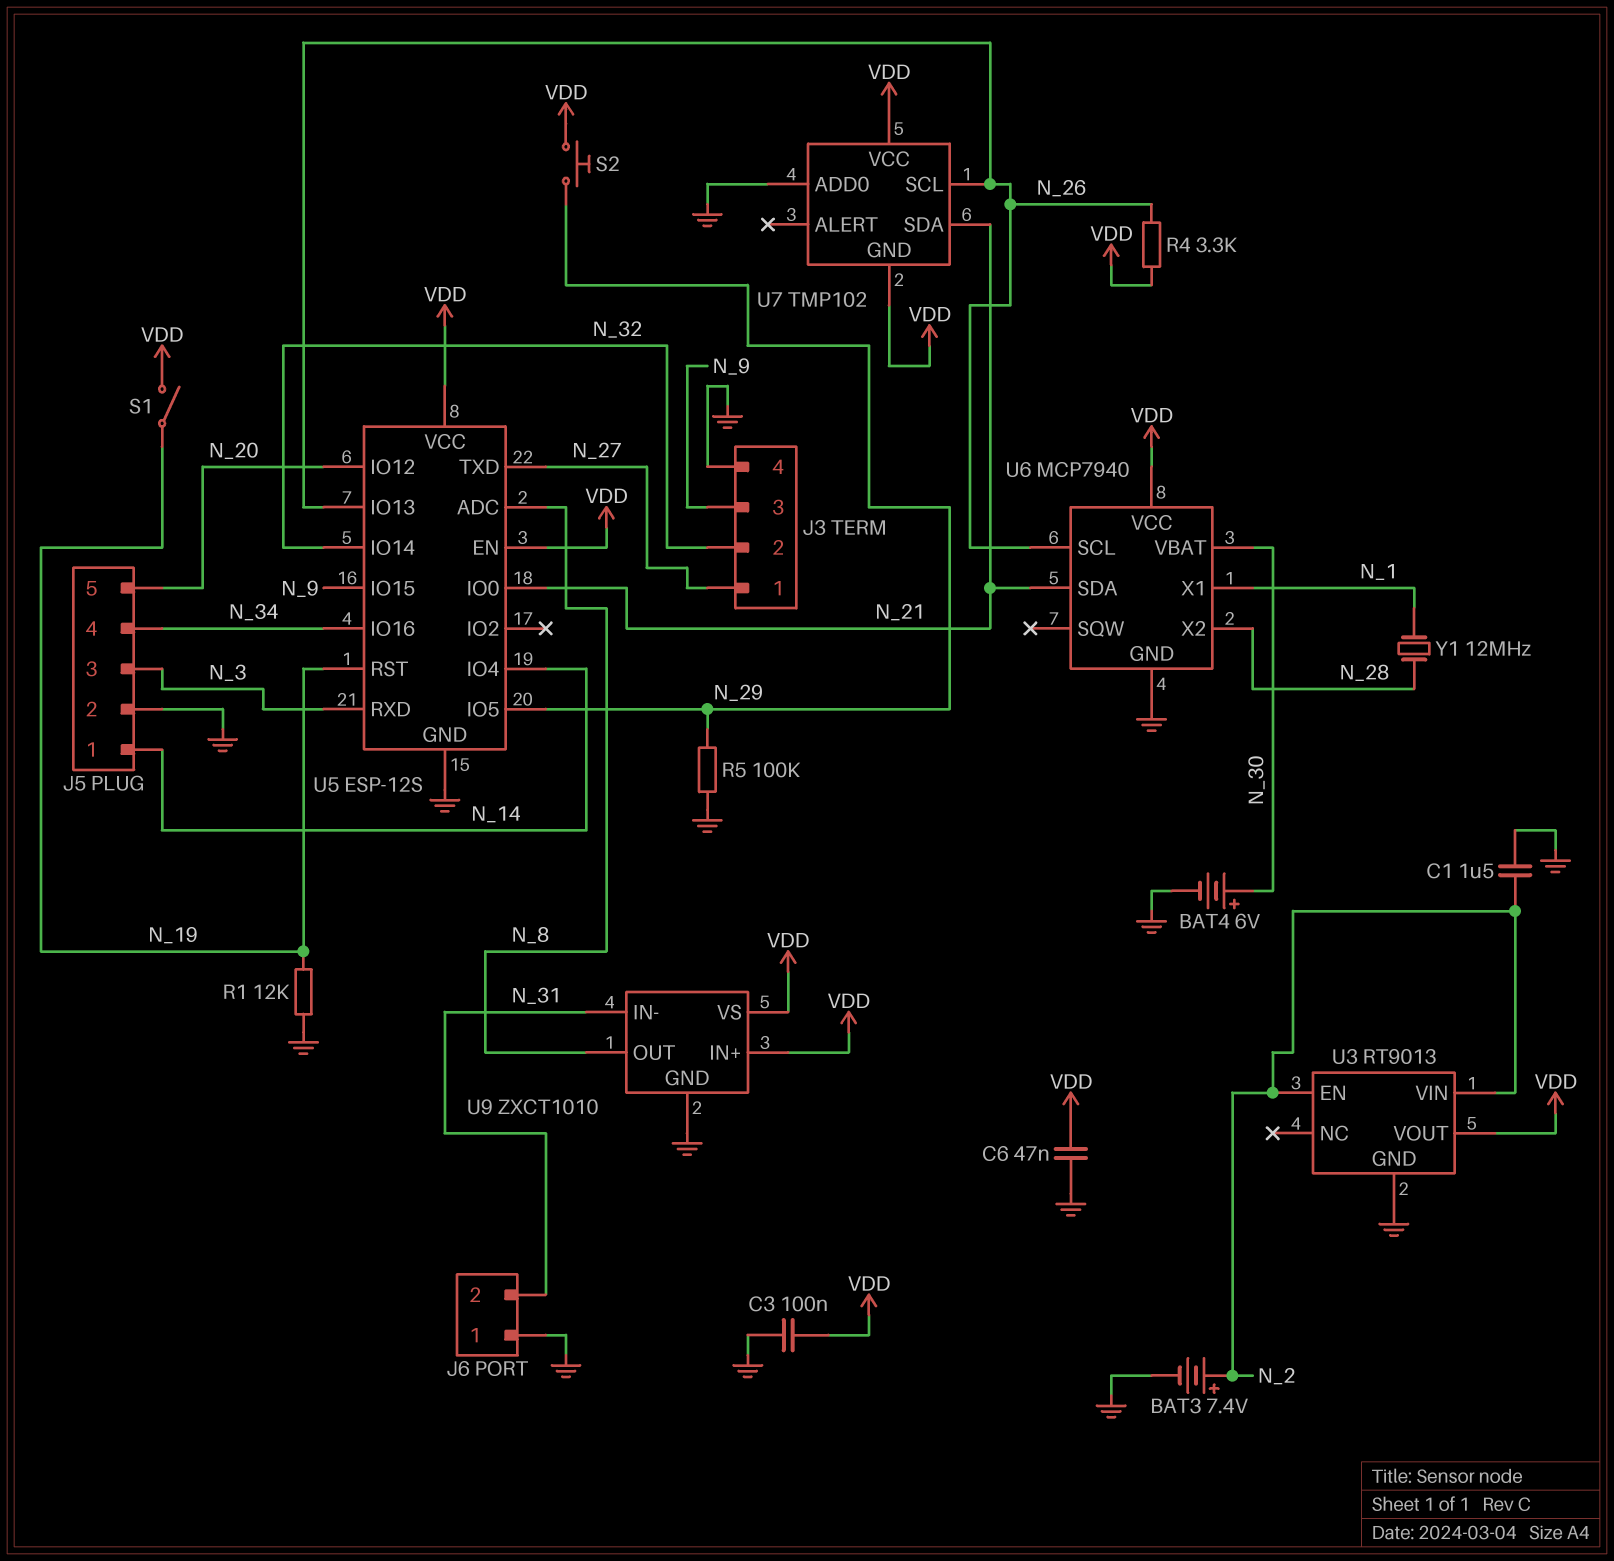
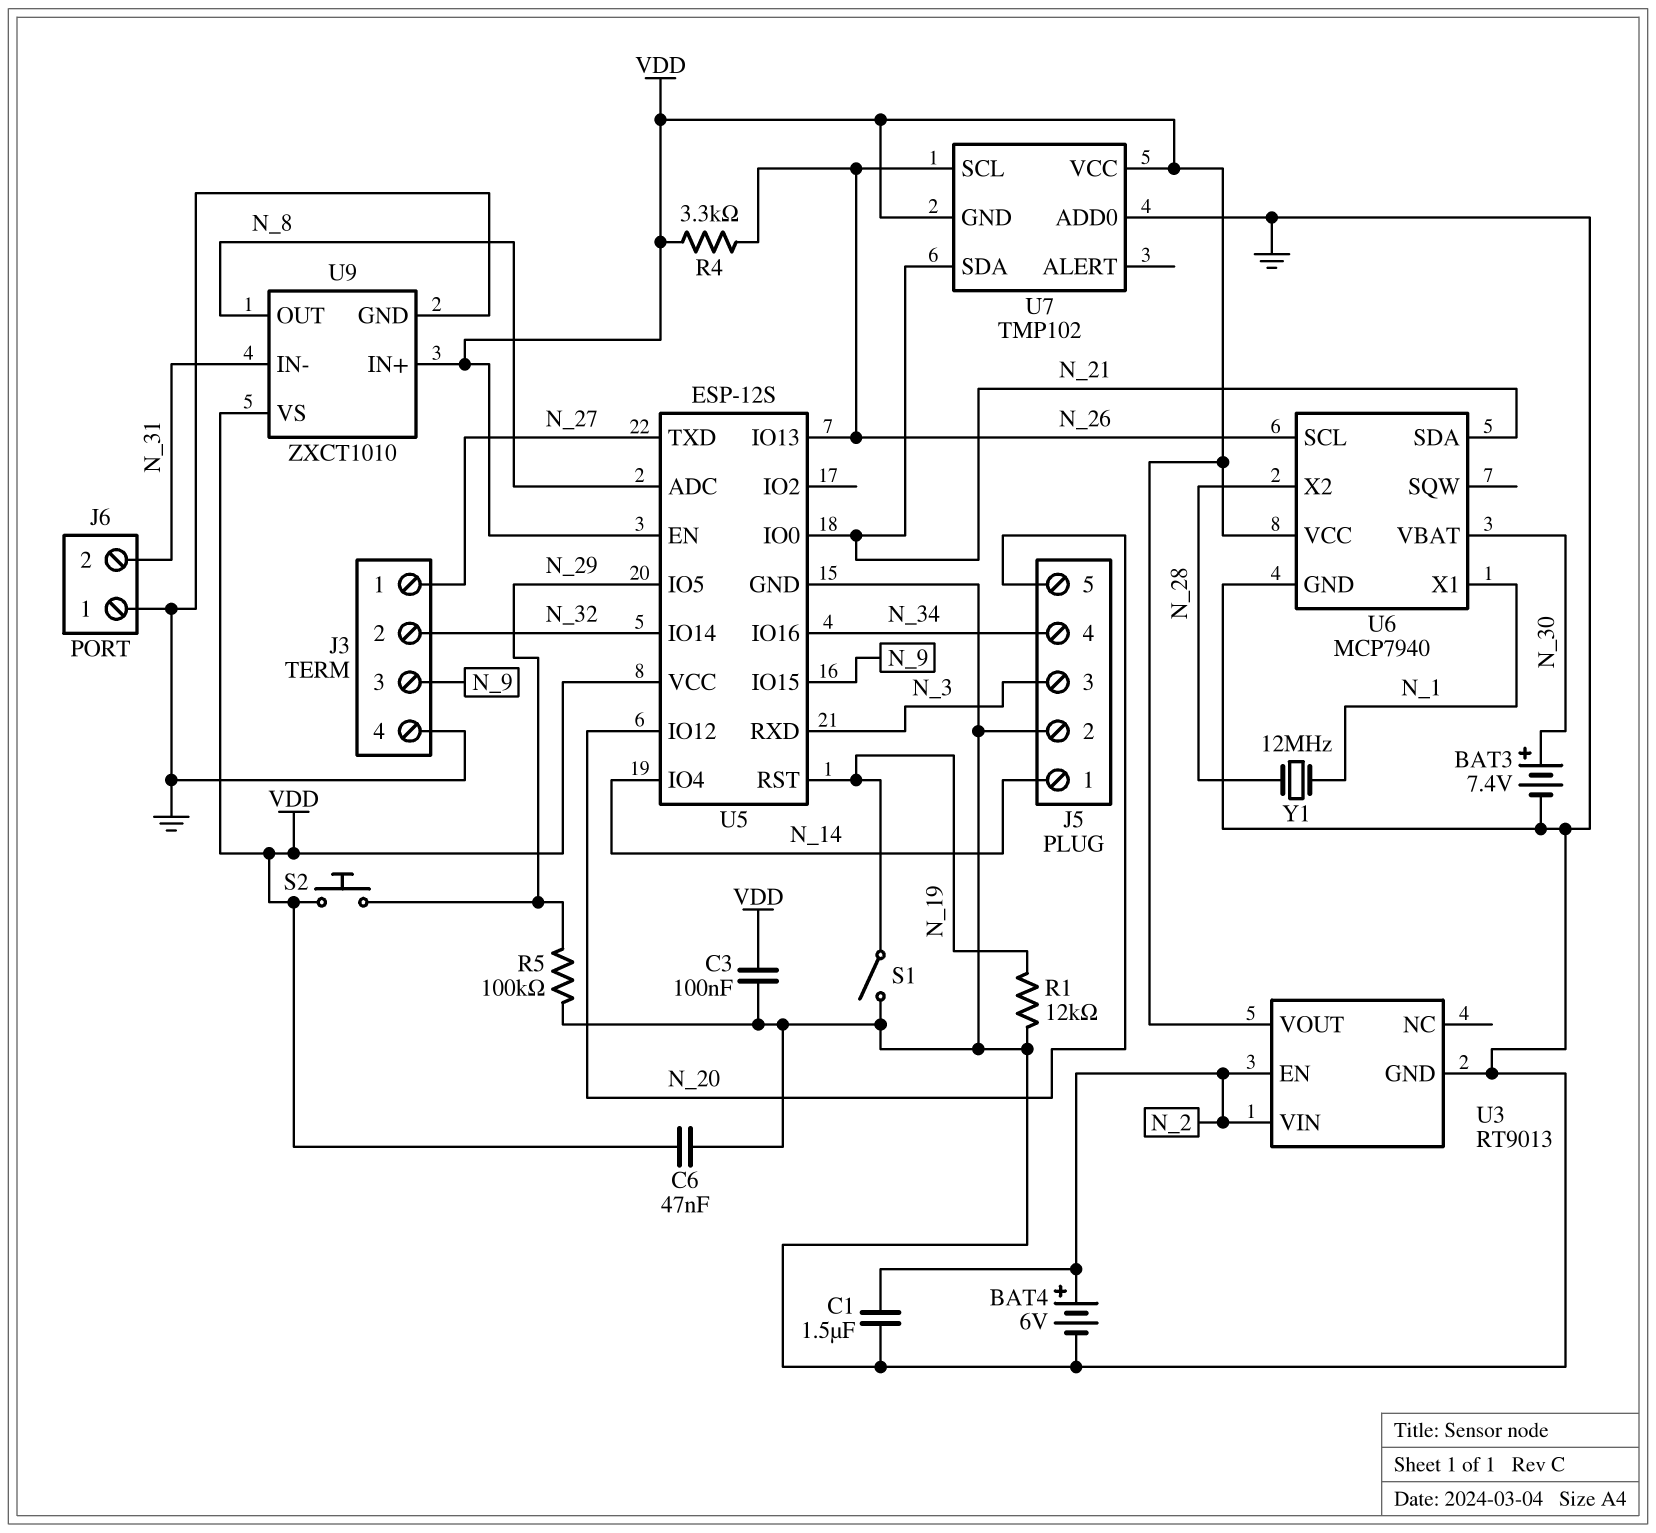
BAT3: 7.4V (plus N_2, minus GND) -> 7.4V (plus N_30, minus GND)
BAT4: 6V (plus N_30, minus GND) -> 6V (plus N_2, minus GND)
S1: switch (N_19, VDD) -> switch (GND, N_19)

